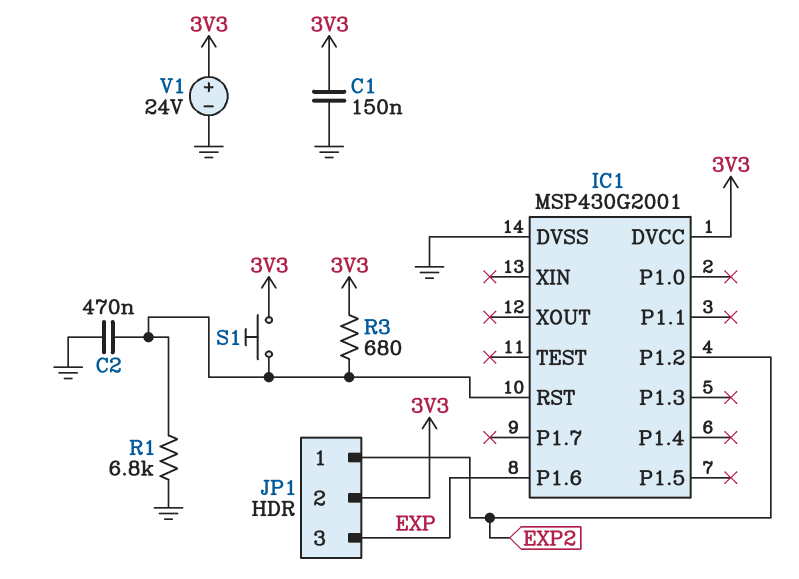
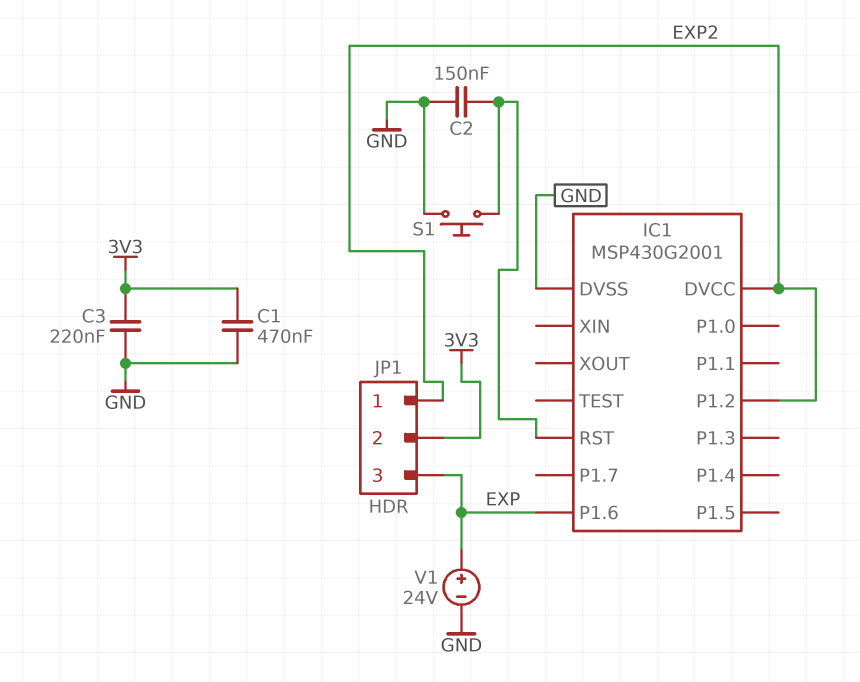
C1: 150nF (3V3, GND) -> 470nF (3V3, GND)
C2: 470nF (GND, IC1/RST) -> 150nF (GND, IC1/RST)
C3: none -> 220nF (3V3, GND)
IC1 pin DVCC: 3V3 -> EXP2
R1: 6.8k (GND, IC1/RST) -> none
R3: 680 (3V3, IC1/RST) -> none
S1: button (3V3, IC1/RST) -> button (GND, IC1/RST)
V1: 24V (plus 3V3, minus GND) -> 24V (plus EXP, minus GND)

